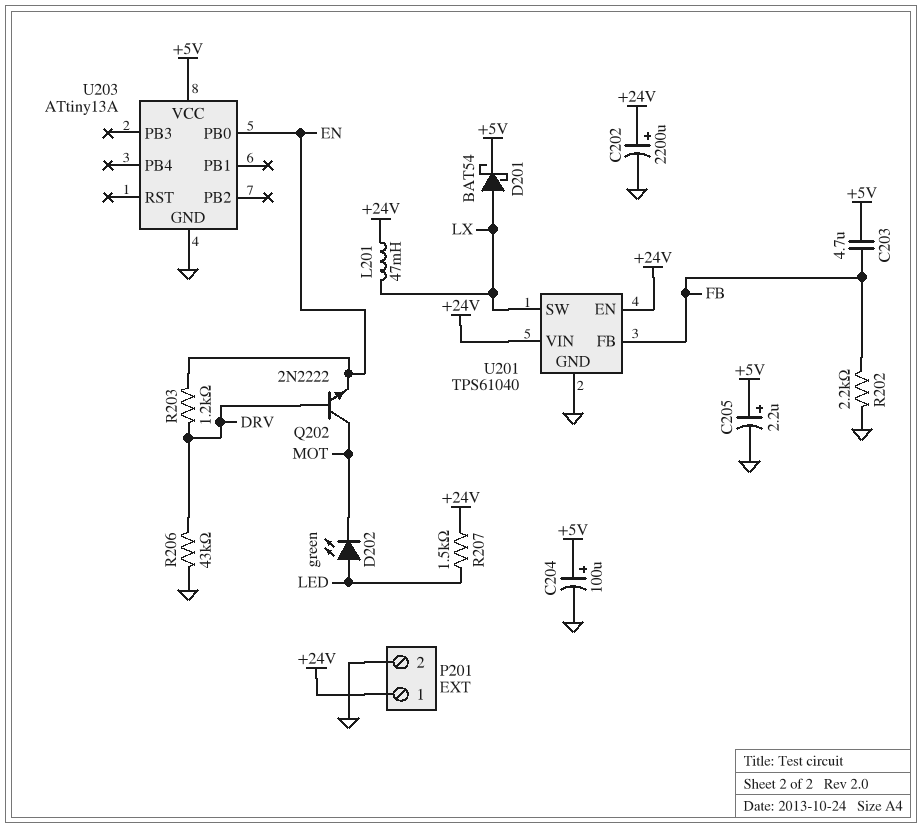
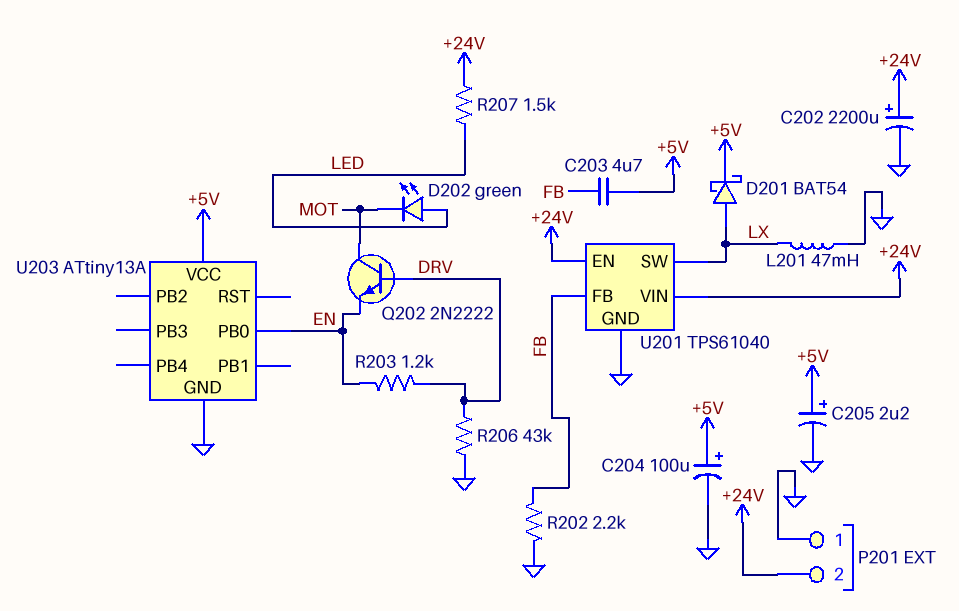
L201: 47mH (+24V, LX) -> 47mH (GND, LX)
P201 pin 1: +24V -> GND
P201 pin 2: GND -> +24V

